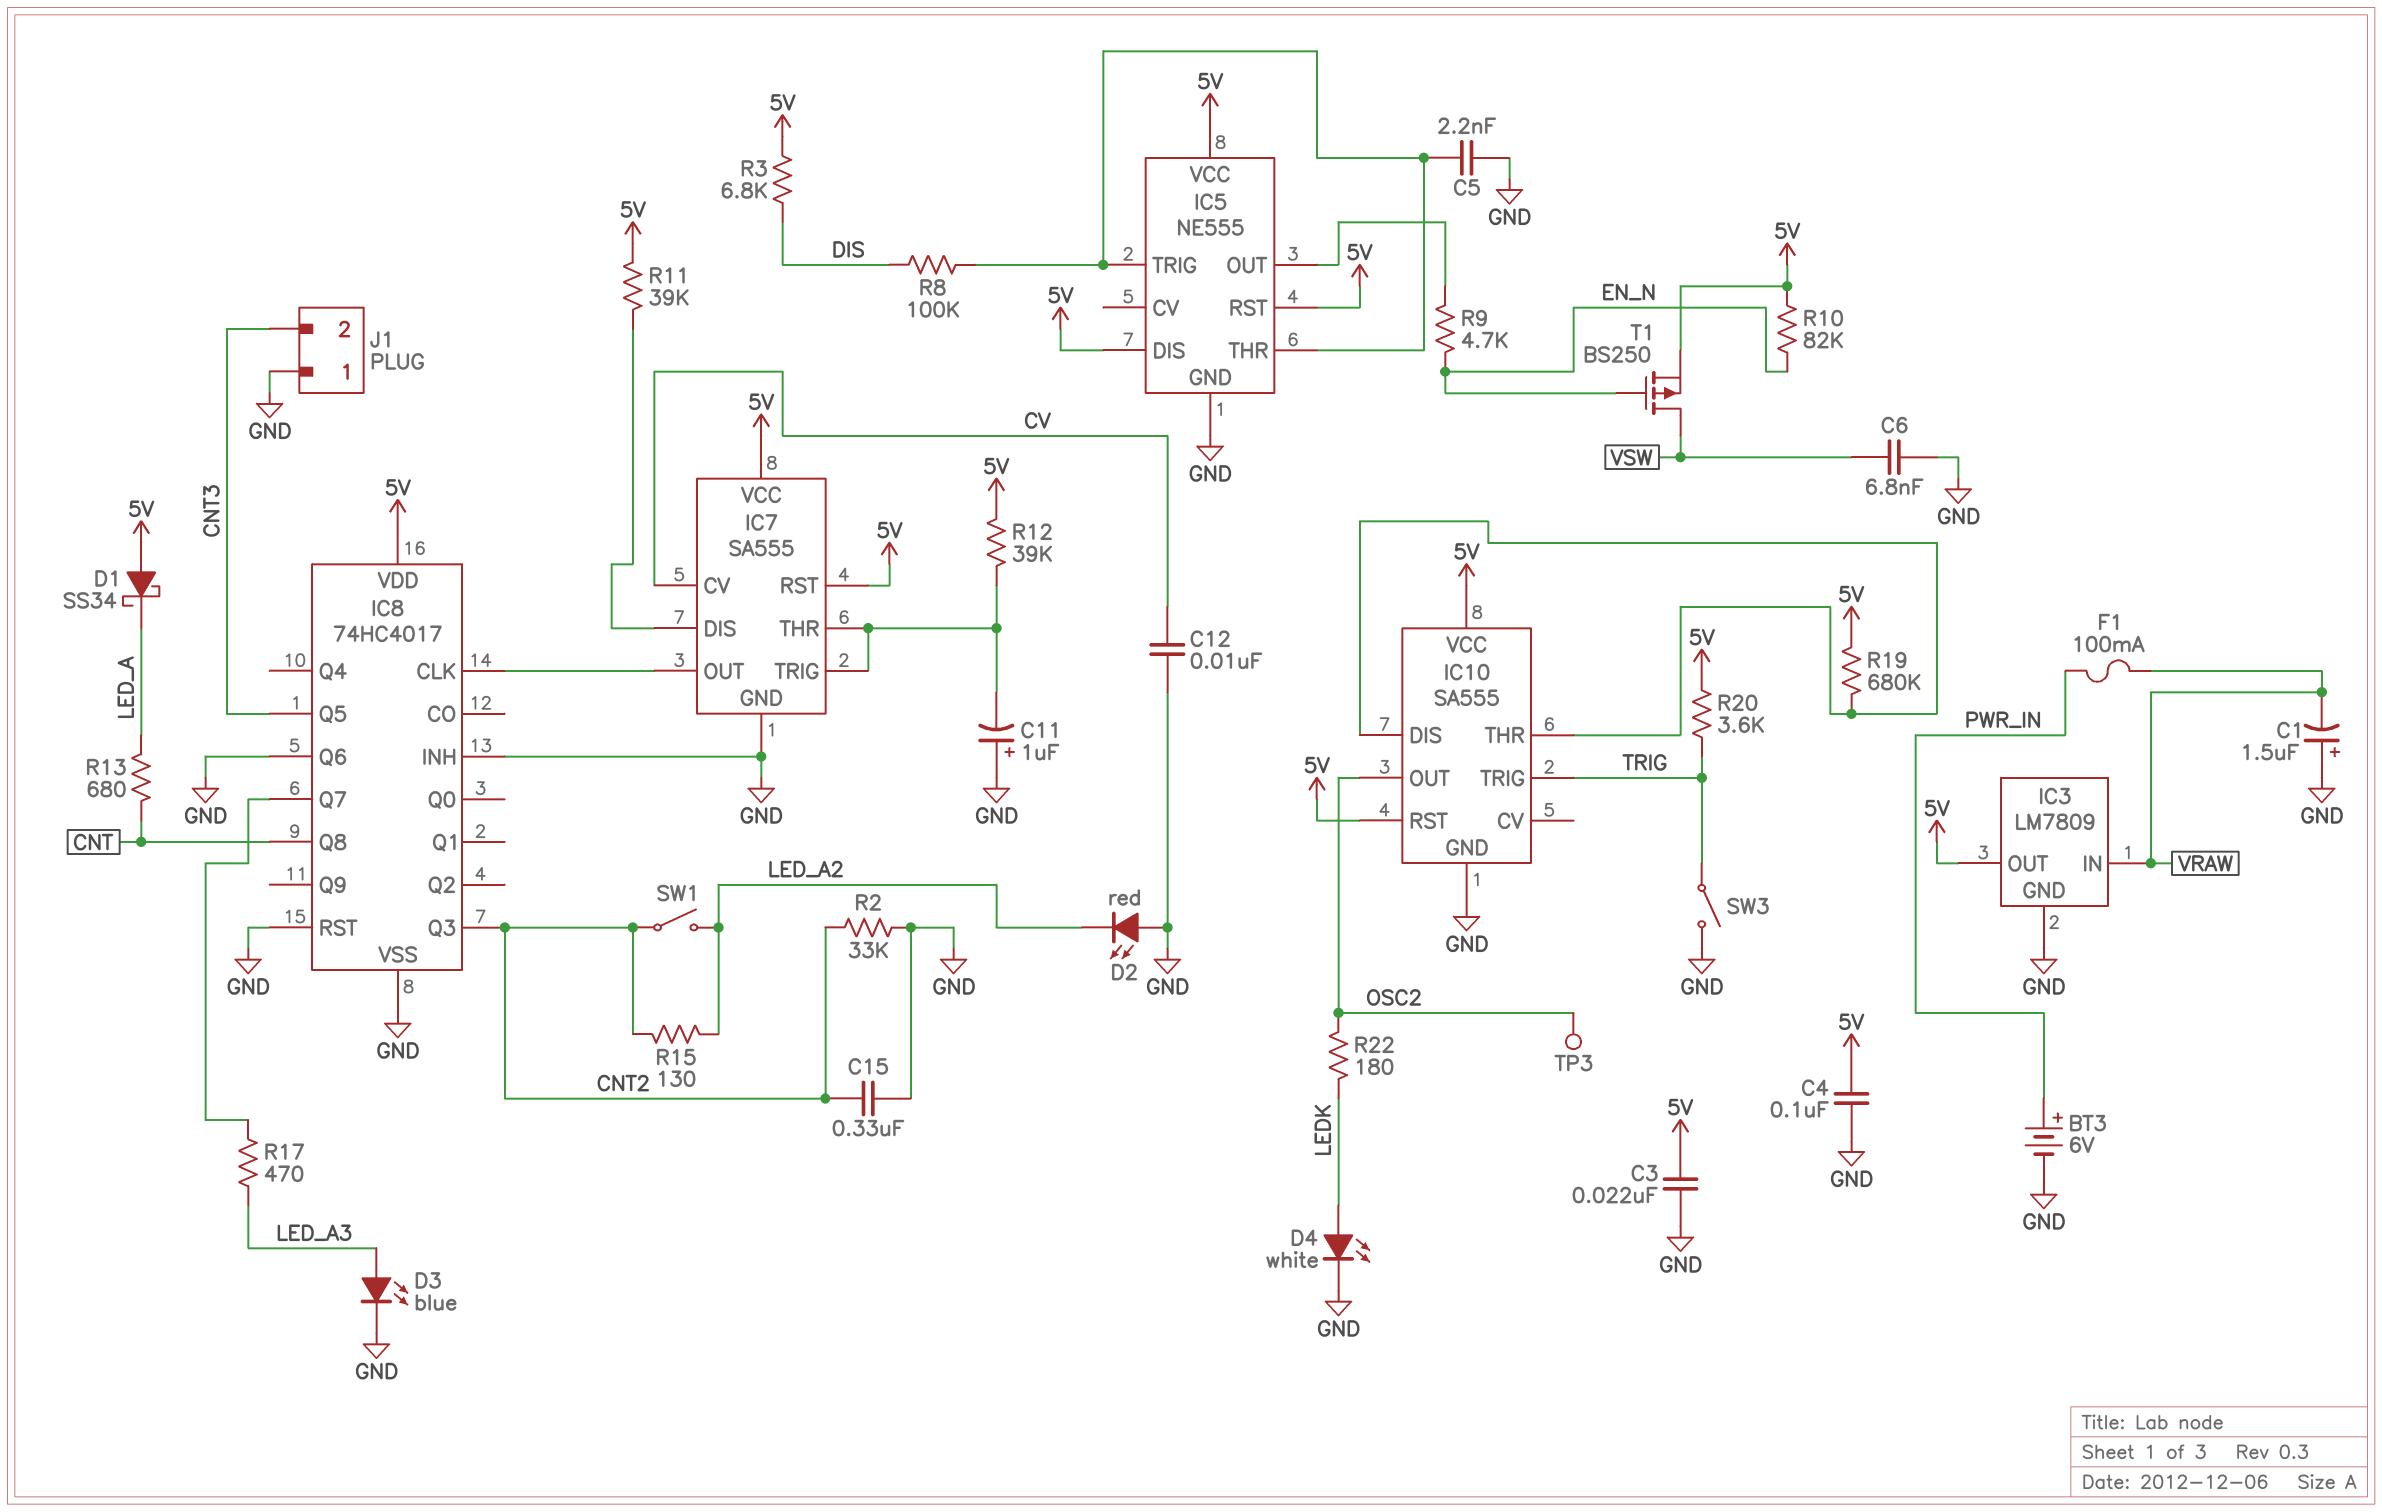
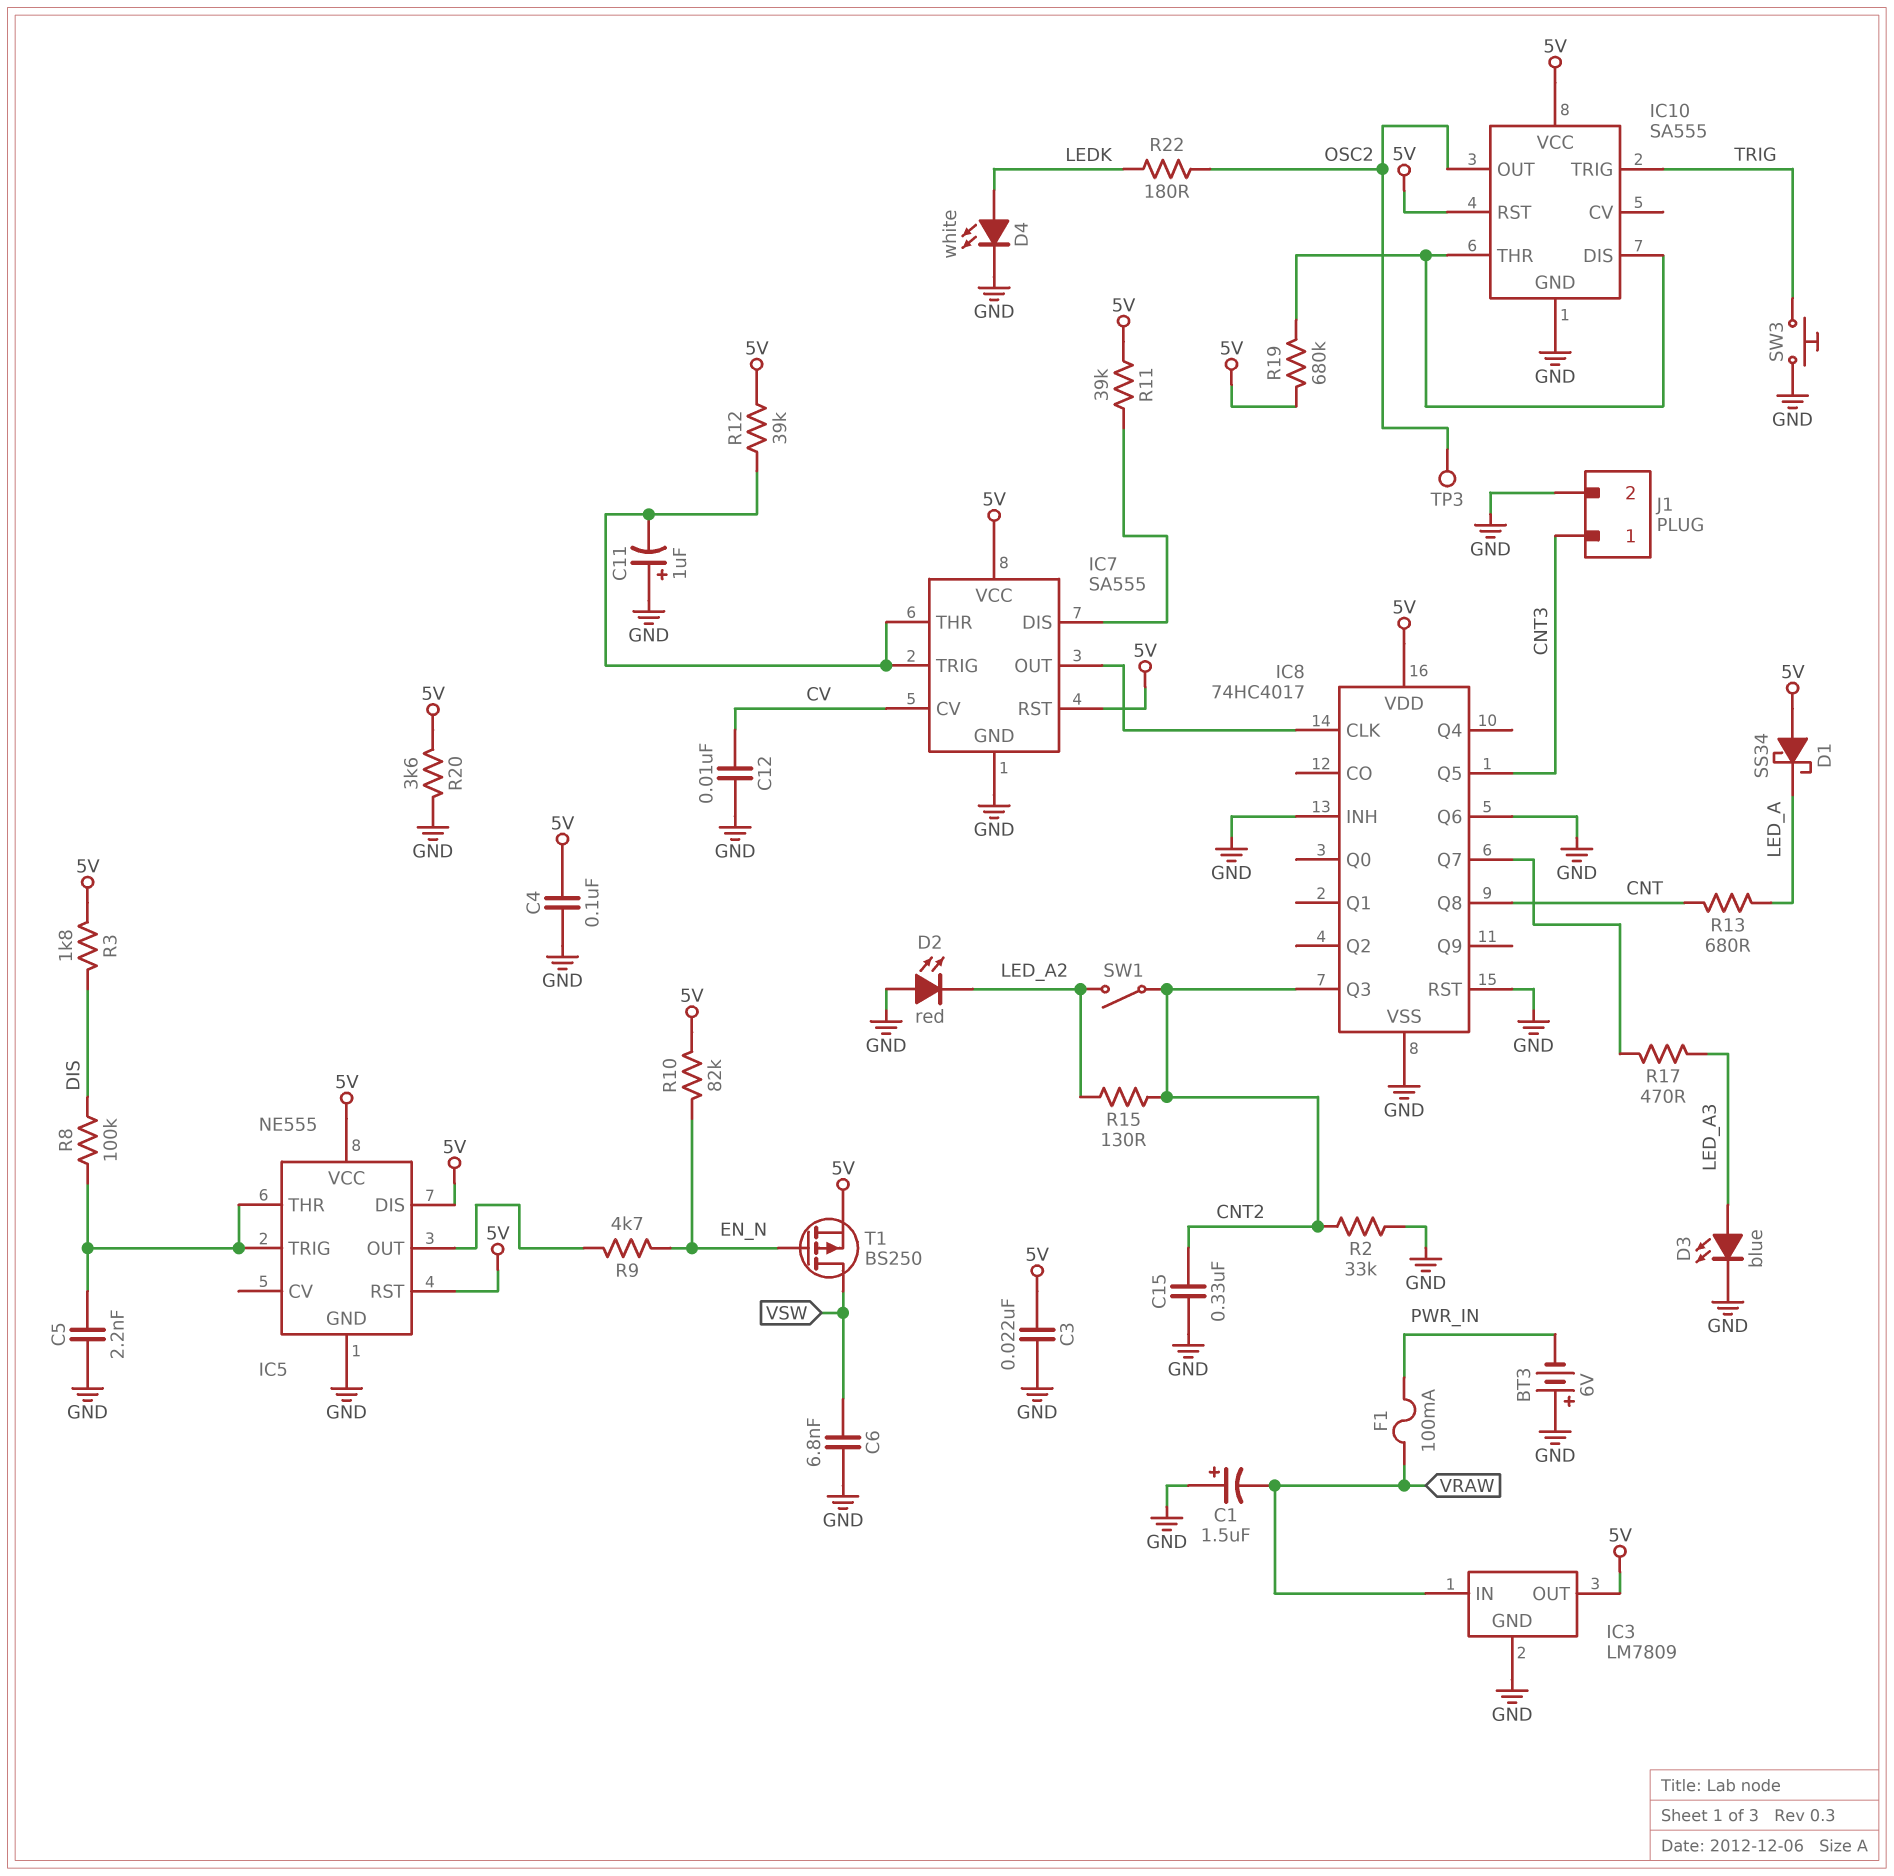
BT3: 6V (plus PWR_IN, minus GND) -> 6V (plus GND, minus PWR_IN)
J1 pin 1: GND -> CNT3
J1 pin 2: CNT3 -> GND
R3: 6.8k (5V, DIS) -> 1.8k (5V, DIS)
R20: 3.6k (5V, TRIG) -> 3.6k (5V, GND)
SW3: switch (GND, TRIG) -> button (GND, TRIG)

